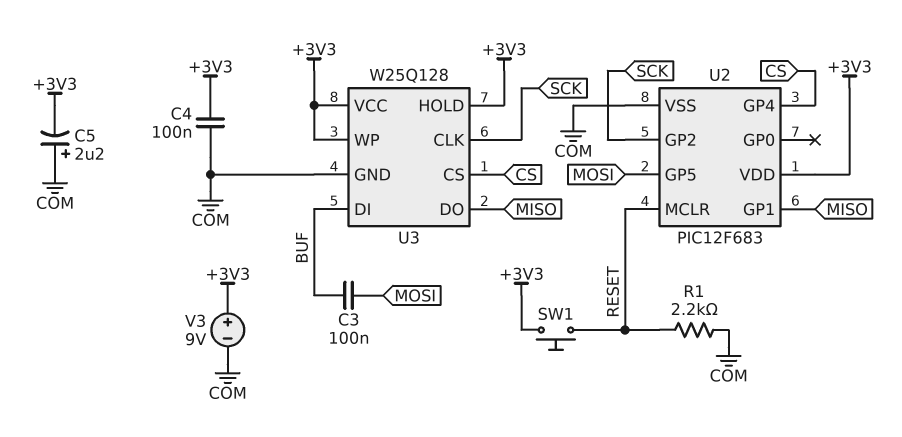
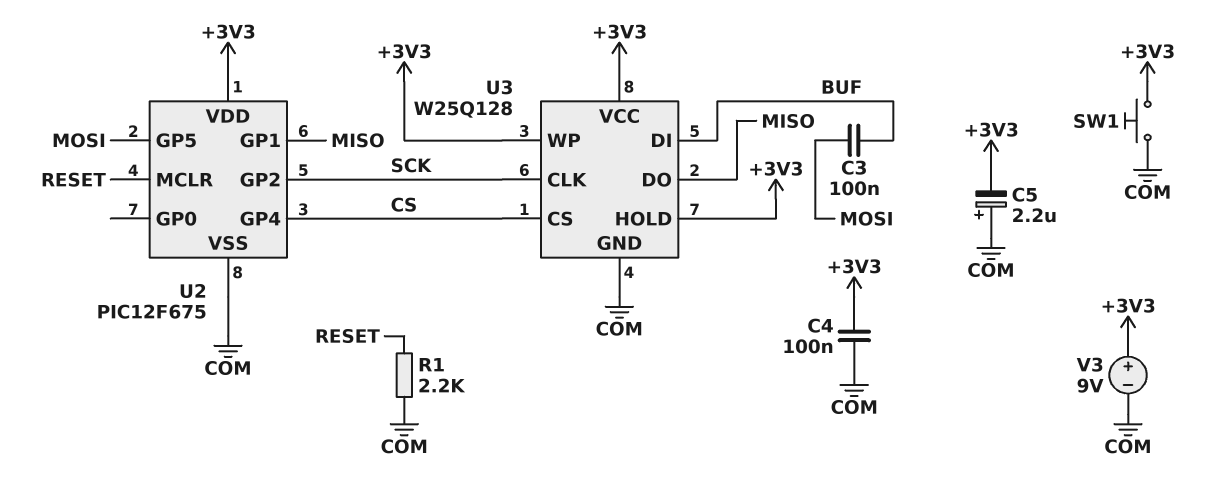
SW1: button (+3V3, RESET) -> button (+3V3, COM)
U2: PIC12F683 -> PIC12F675

